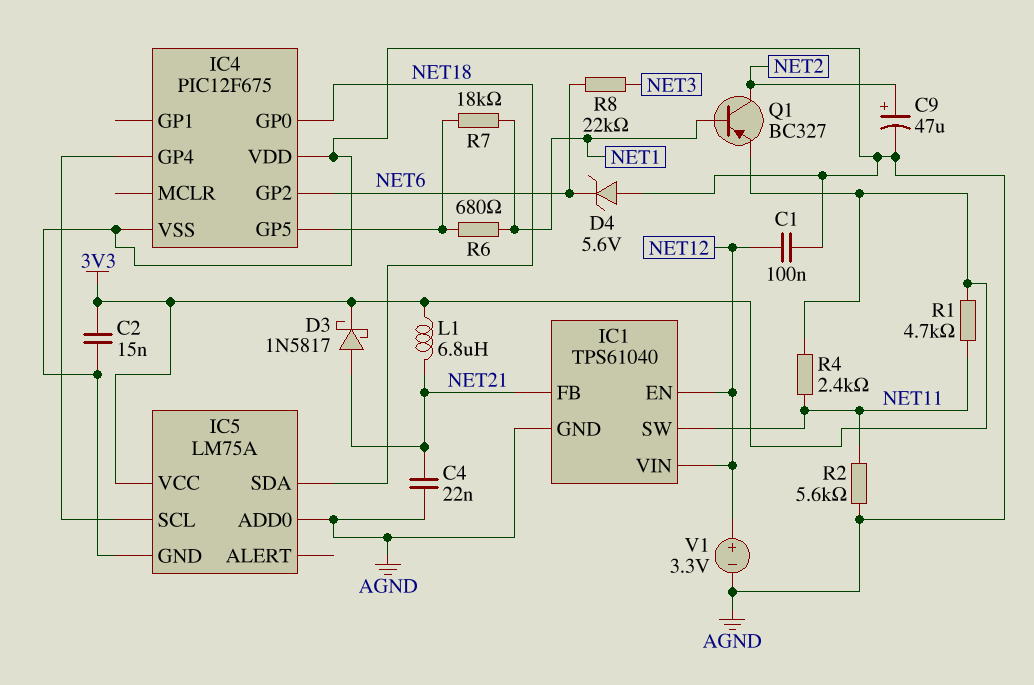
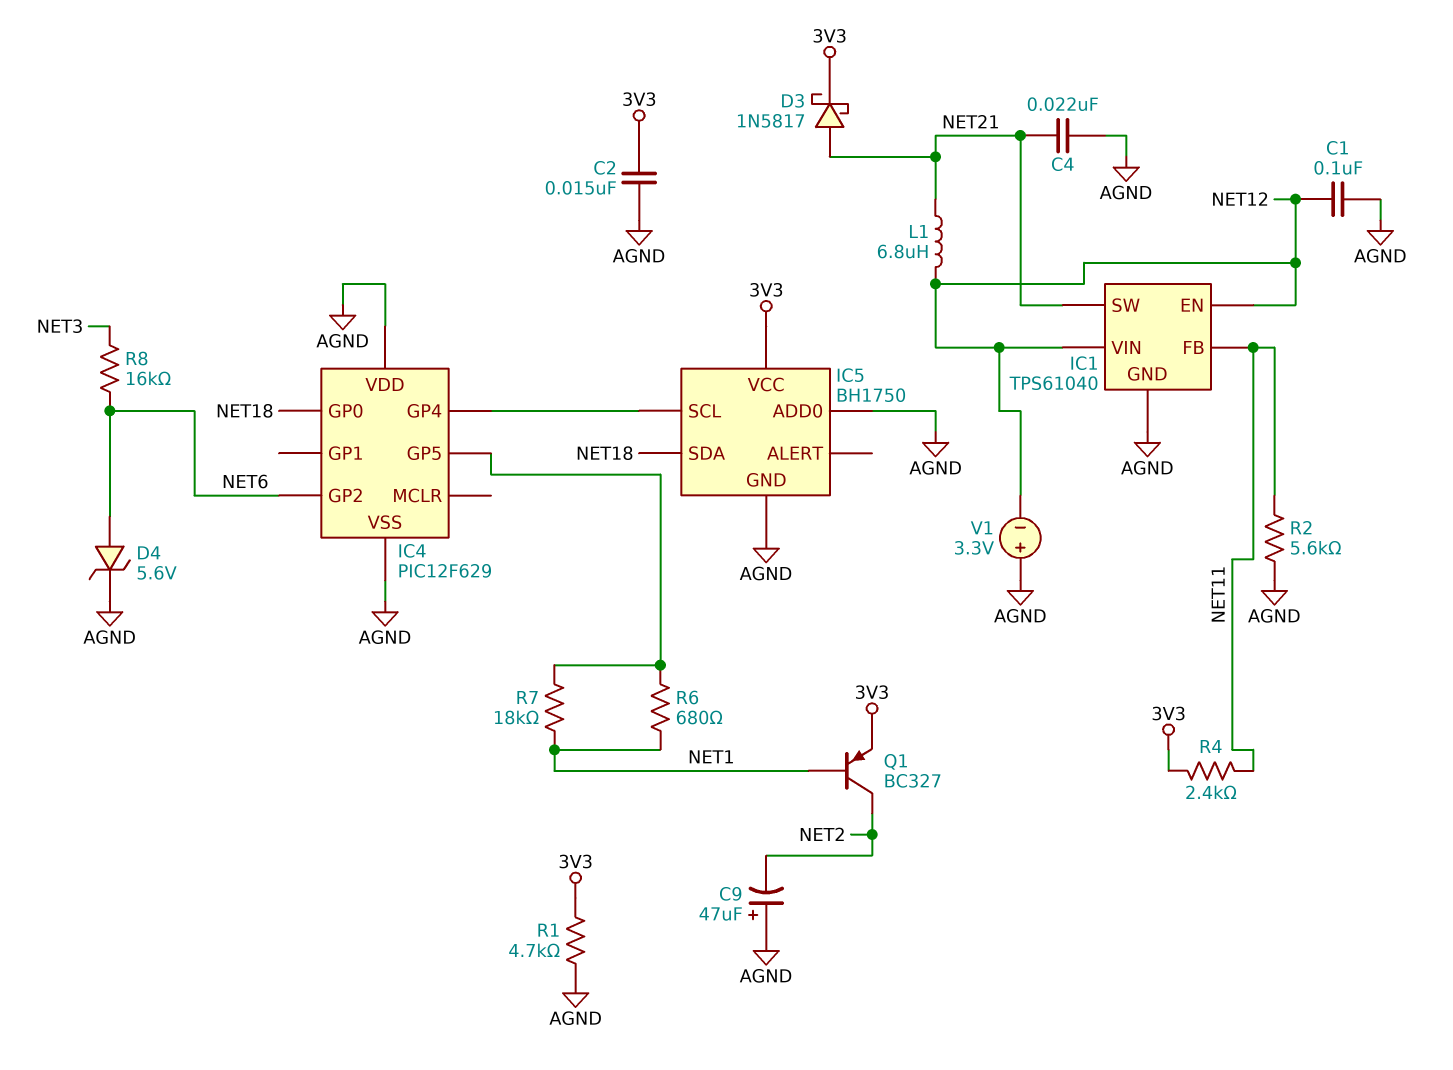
C9: 47uF (plus NET2, minus AGND) -> 47uF (plus AGND, minus NET2)
D4: zener 5.6V (A AGND, K NET6) -> zener 5.6V (A NET6, K AGND)
IC1 pin FB: NET21 -> NET11
IC1 pin SW: NET11 -> NET21
IC4: PIC12F675 -> PIC12F629
IC5: LM75A -> BH1750
L1: 6.8uH (3V3, NET21) -> 6.8uH (NET12, NET21)
R1: 4.7k (3V3, NET11) -> 4.7k (3V3, AGND)
R8: 22k (NET3, NET6) -> 16k (NET3, NET6)
V1: 3.3V (plus NET12, minus AGND) -> 3.3V (plus AGND, minus NET12)

